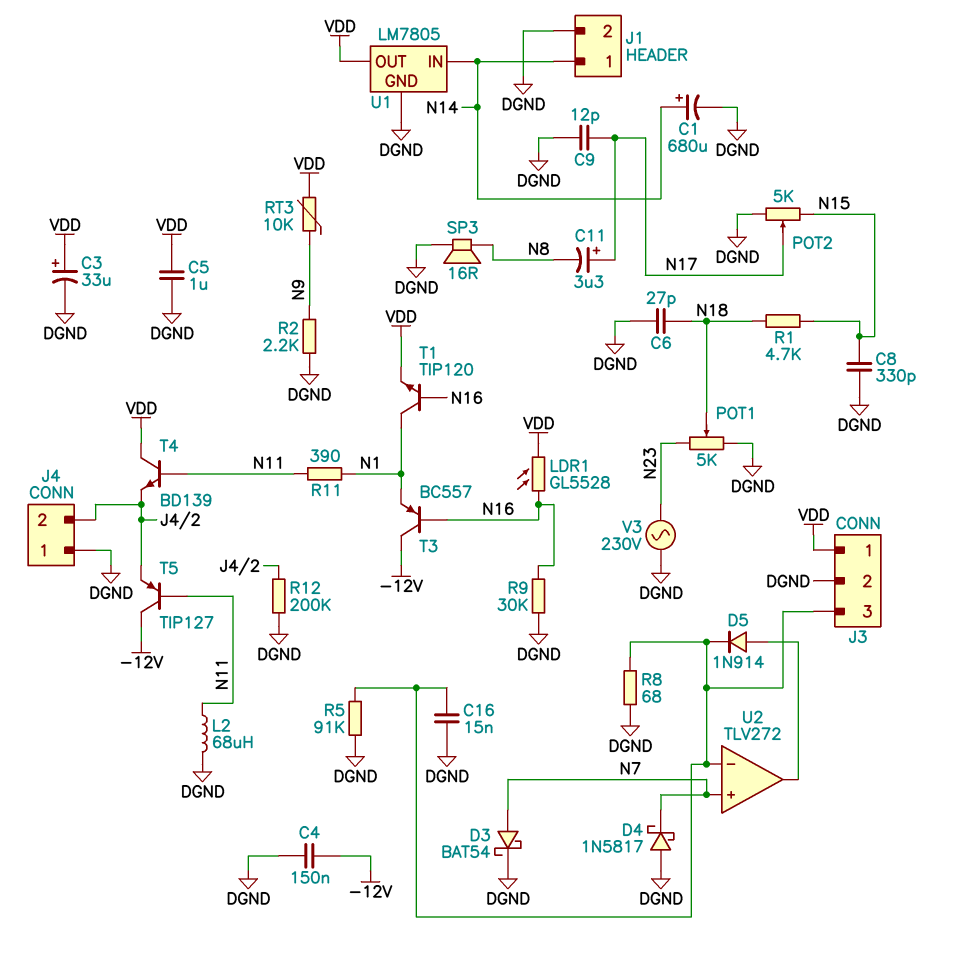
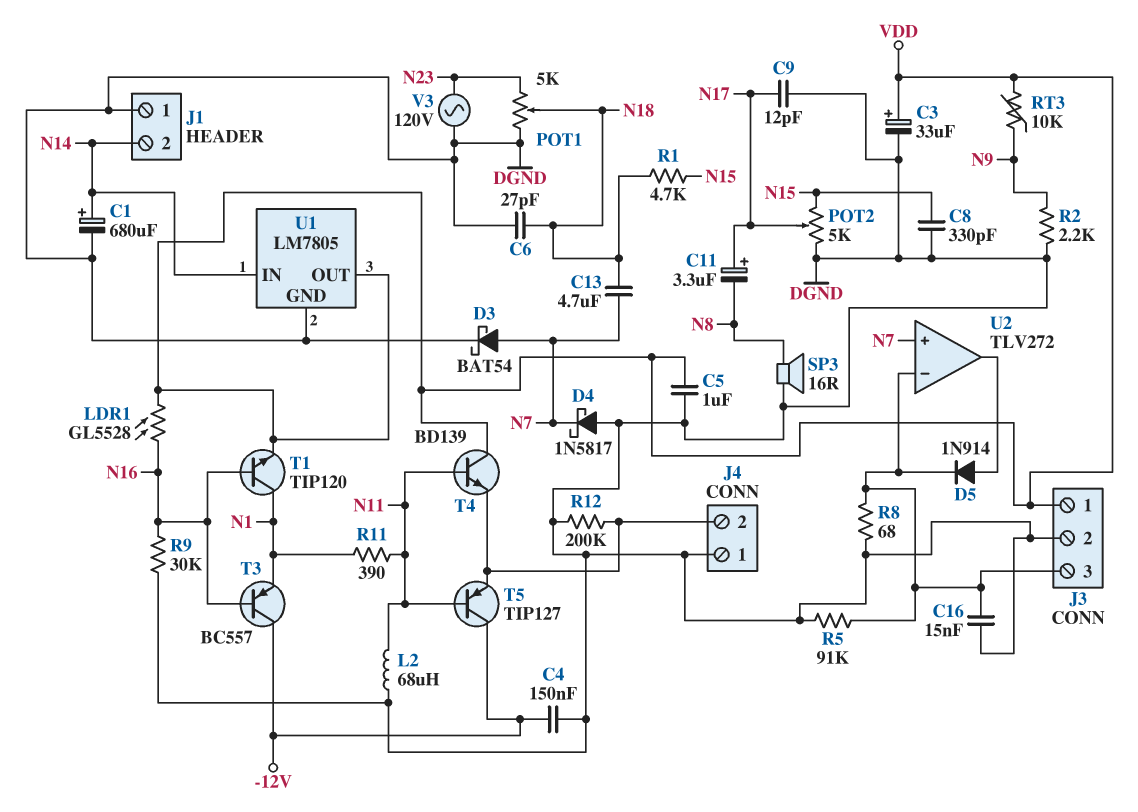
C13: none -> 4.7uF (N7, N18)
J1 pin 1: N14 -> DGND
J1 pin 2: DGND -> N14
V3: AC 230V (DGND, N23) -> AC 120V (DGND, N23)

